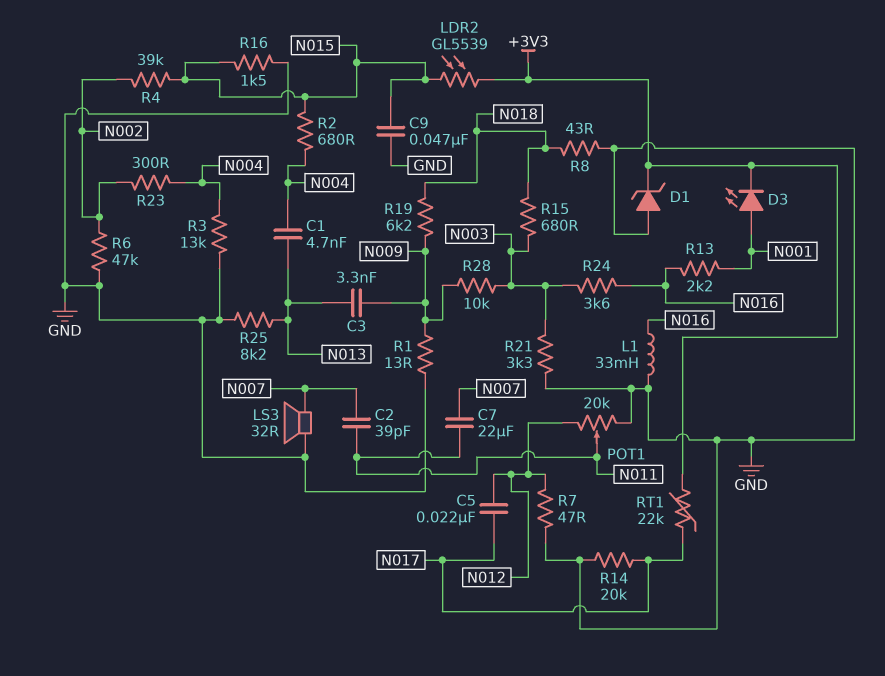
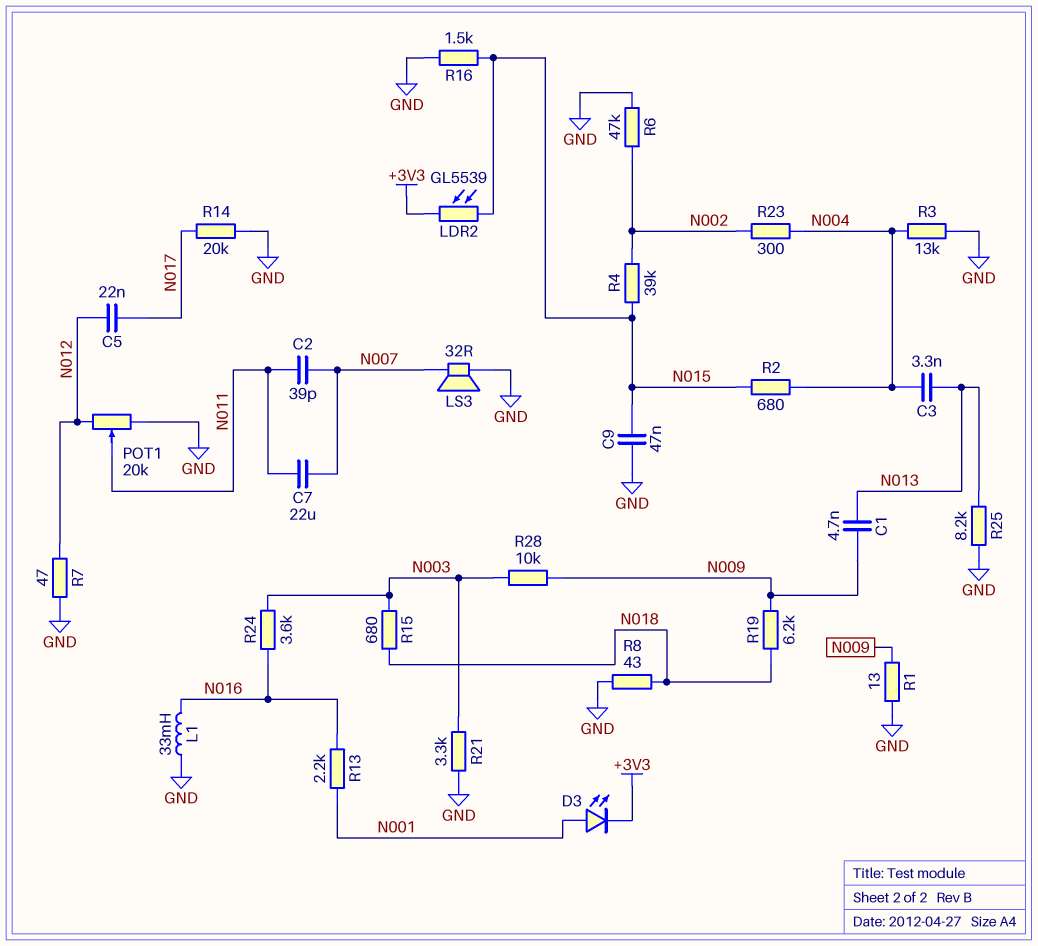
C1: 4.7nF (N004, N013) -> 4.7nF (N009, N013)
C3: 3.3nF (N009, N013) -> 3.3nF (N004, N013)
D1: zener (A GND, K +3V3) -> none
RT1: 22k (+3V3, N017) -> none

